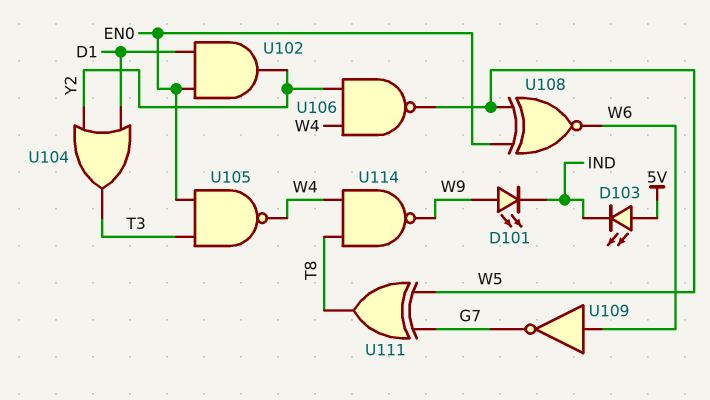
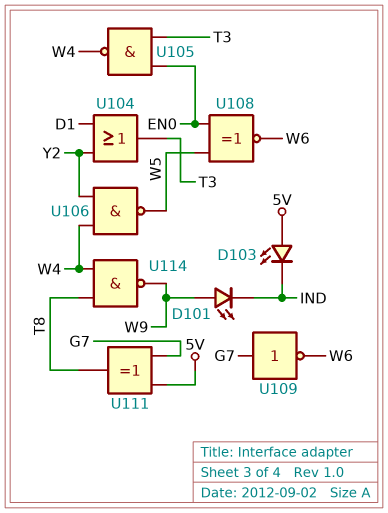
U102: AND (in D1, in EN0, out Y2) -> none
U109: NOT (in W6, out G7) -> NOT (in G7, out W6)
U111: XOR (in G7, in W5, out T8) -> XOR (in 5V, in G7, out T8)

